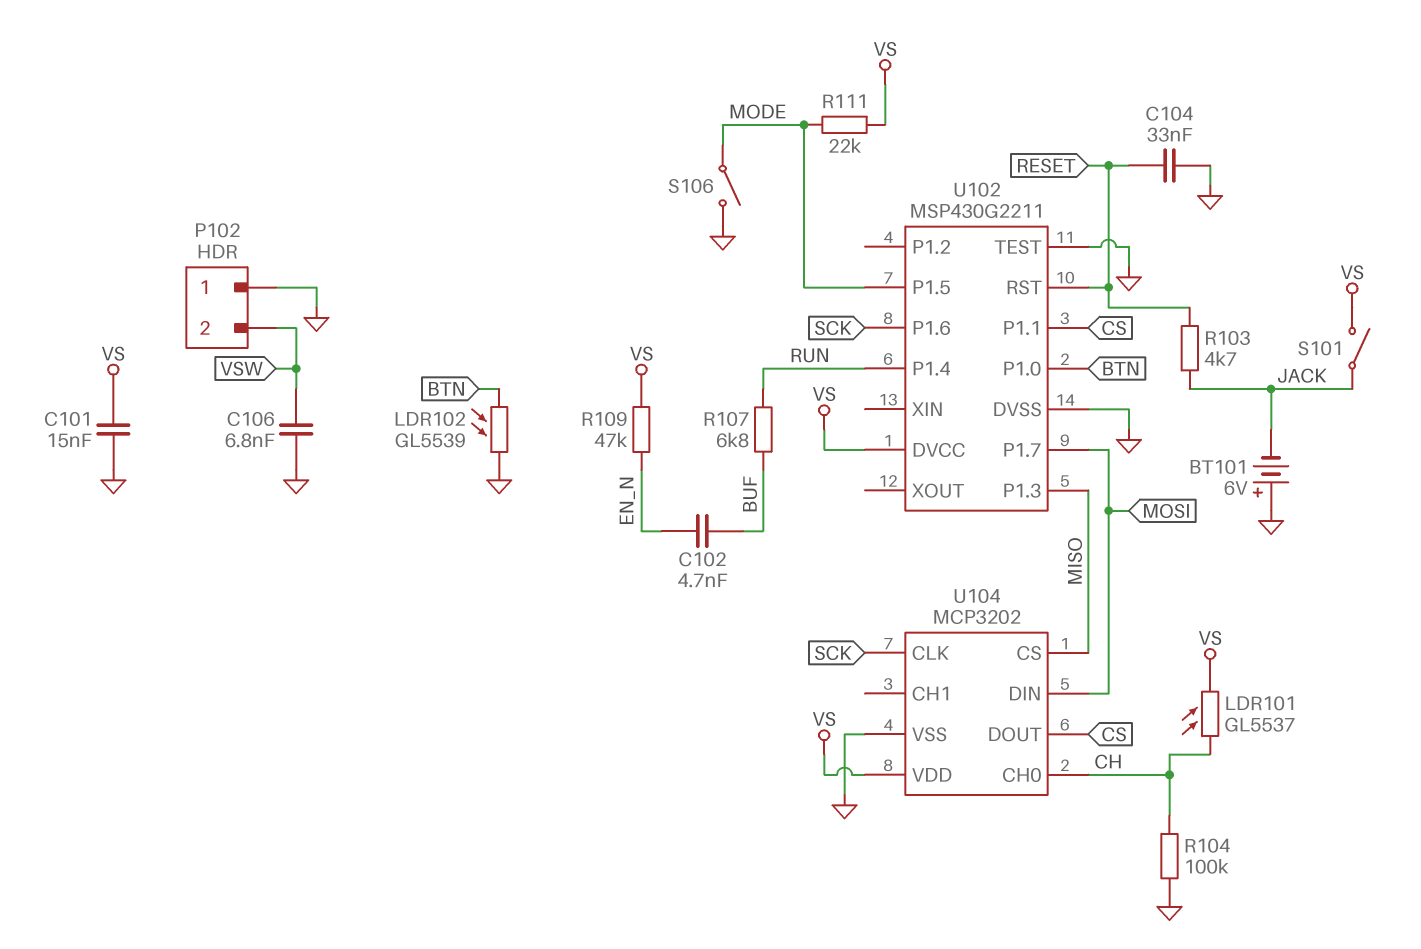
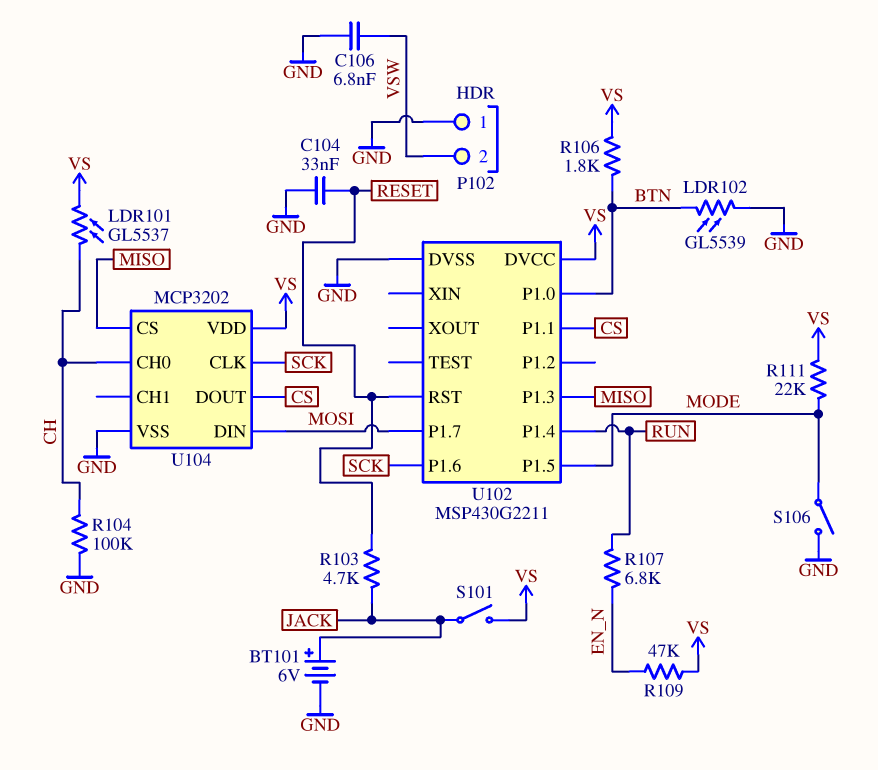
BT101: 6V (plus GND, minus JACK) -> 6V (plus JACK, minus GND)
C101: 15nF (GND, VS) -> none
C102: 4.7nF (BUF, EN_N) -> none
R106: none -> 1.8k (BTN, VS)
R107: 6.8k (BUF, RUN) -> 6.8k (EN_N, RUN)
U102 pin TEST: GND -> none

